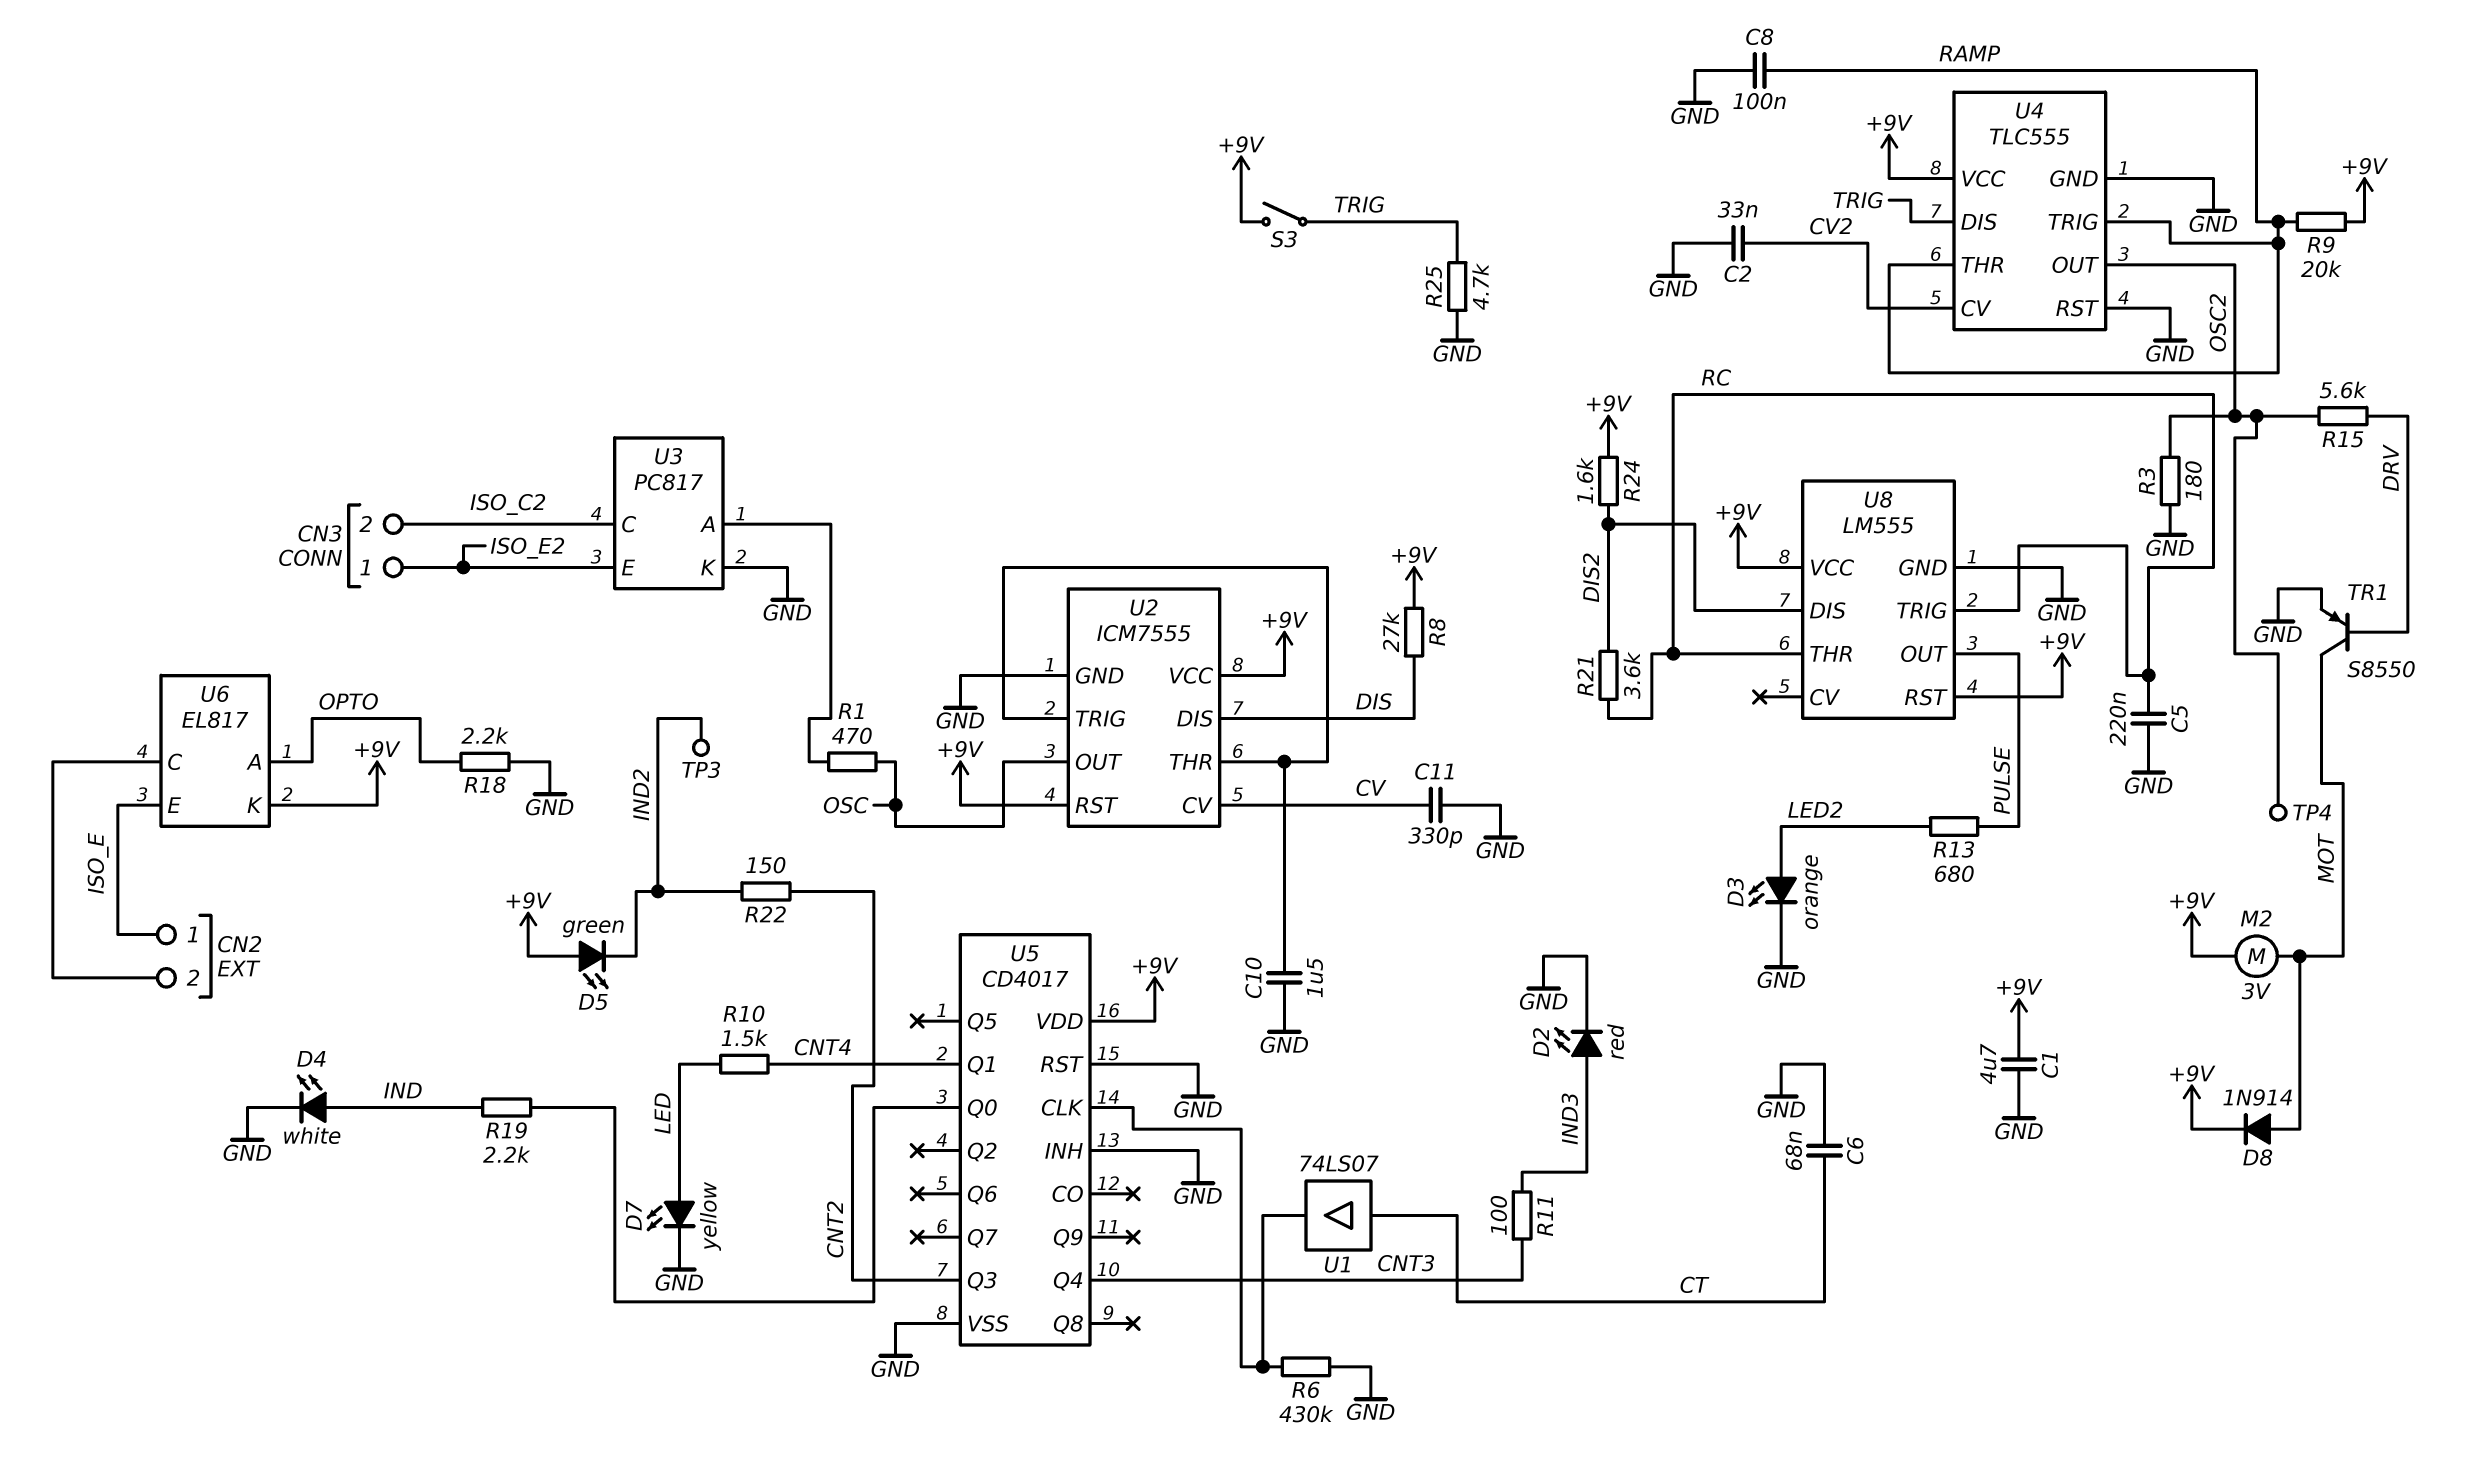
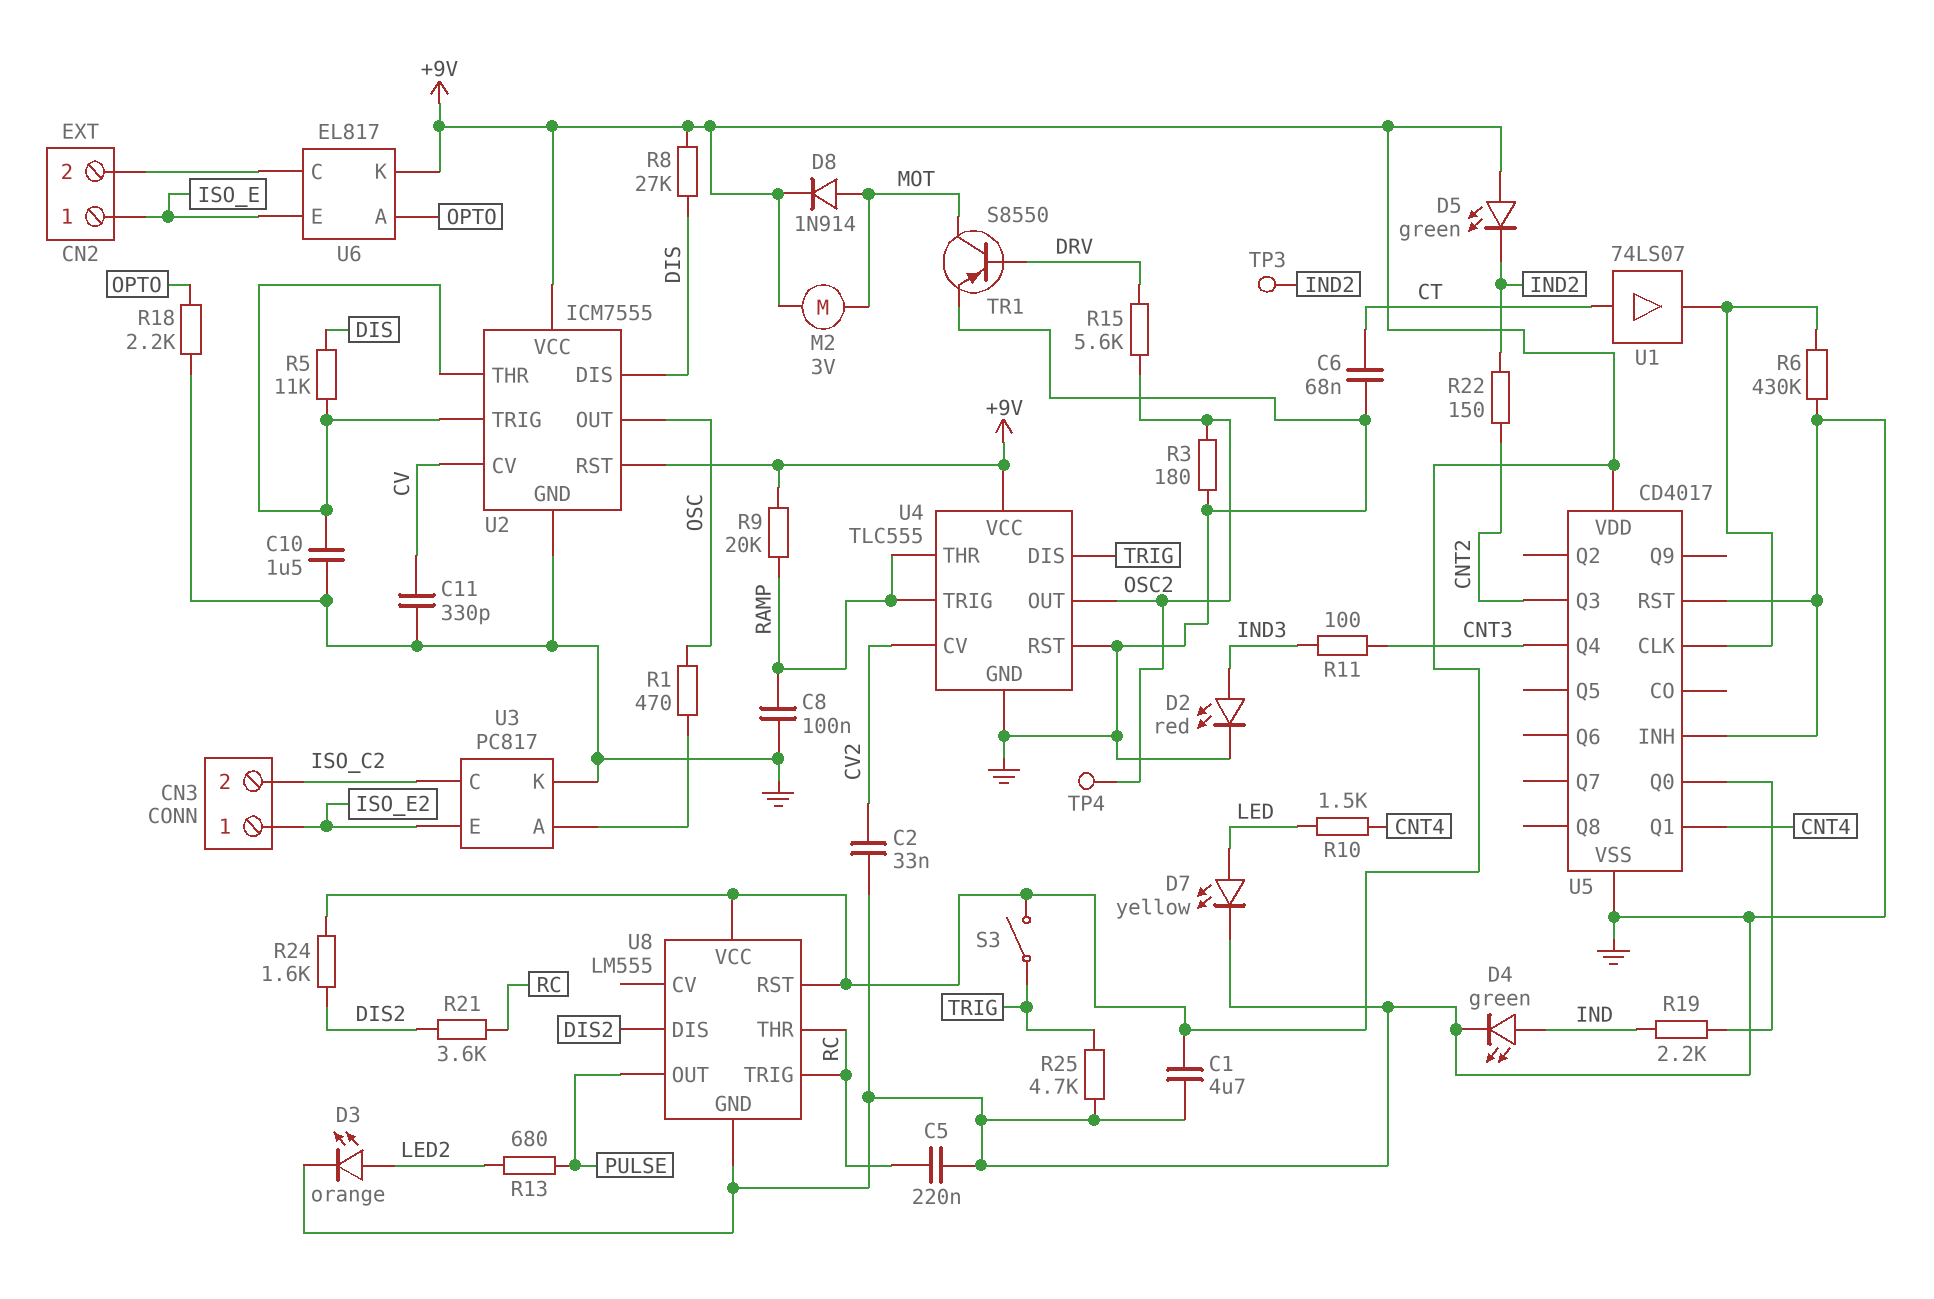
D4: LED white (A IND, K GND) -> LED green (A IND, K GND)
R5: none -> 11k (DIS, U2/THR)

